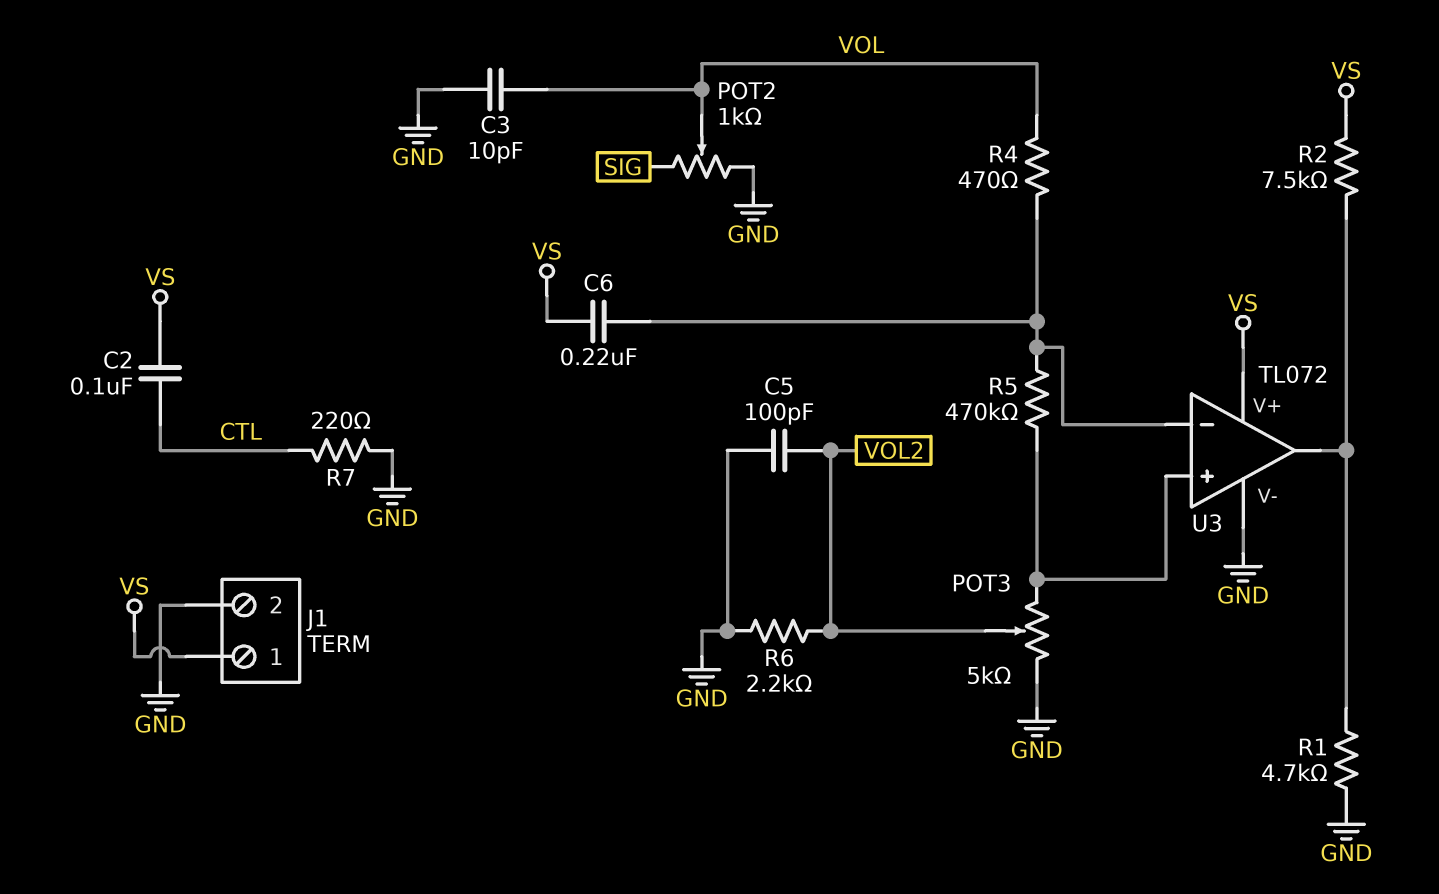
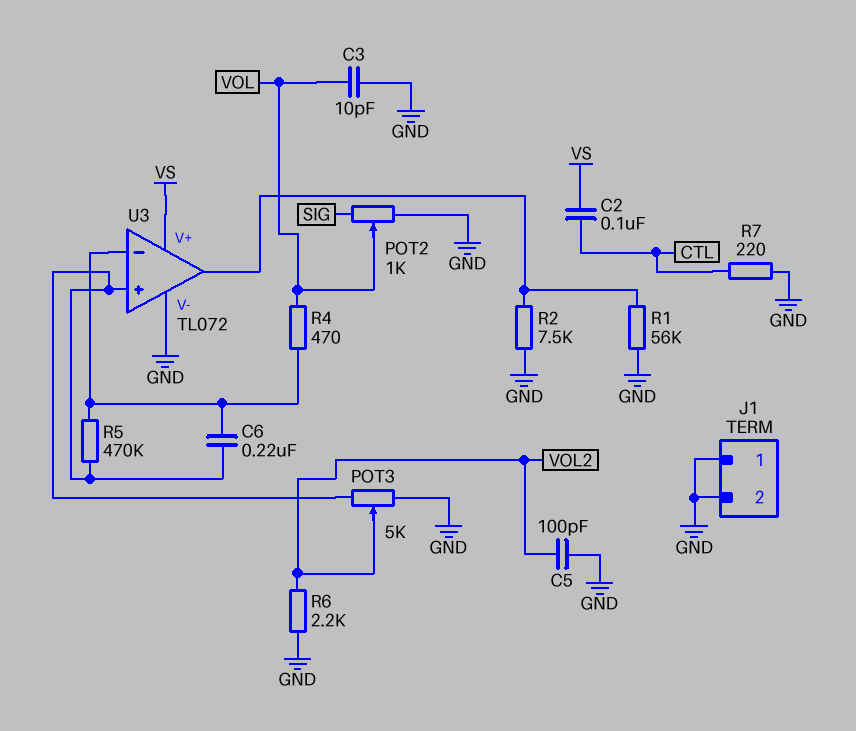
C6: 220nF (U3/in-, VS) -> 220nF (U3/in+, U3/in-)
J1 pin 1: VS -> GND
R1: 4.7k (GND, U3/out) -> 56k (GND, U3/out)
R2: 7.5k (U3/out, VS) -> 7.5k (GND, U3/out)

